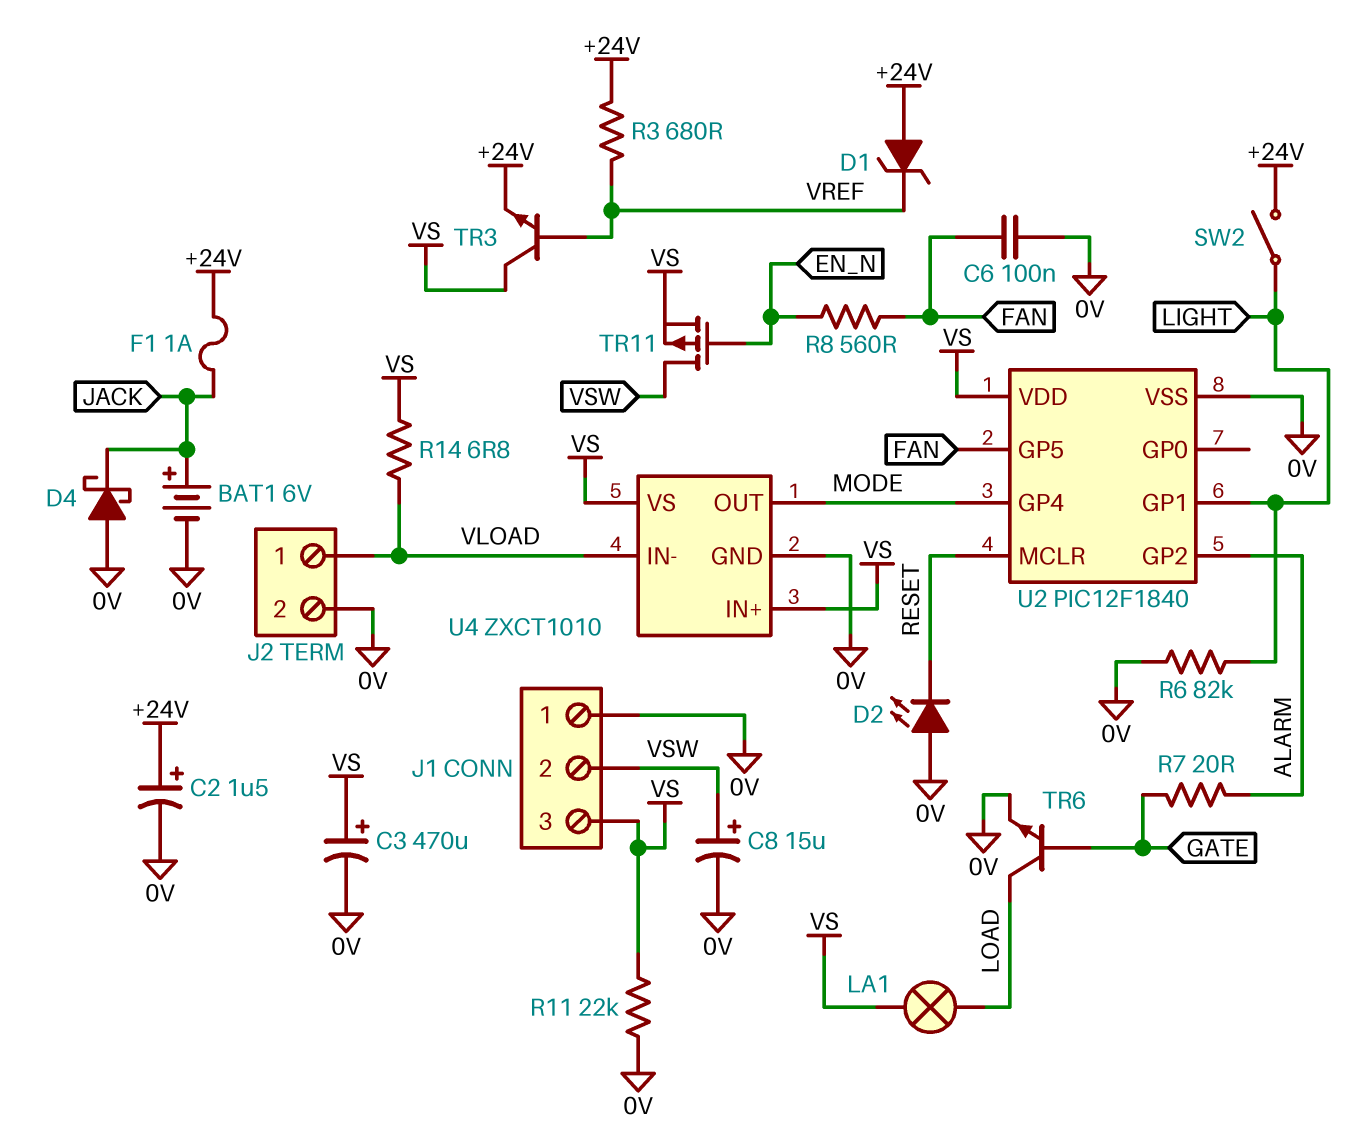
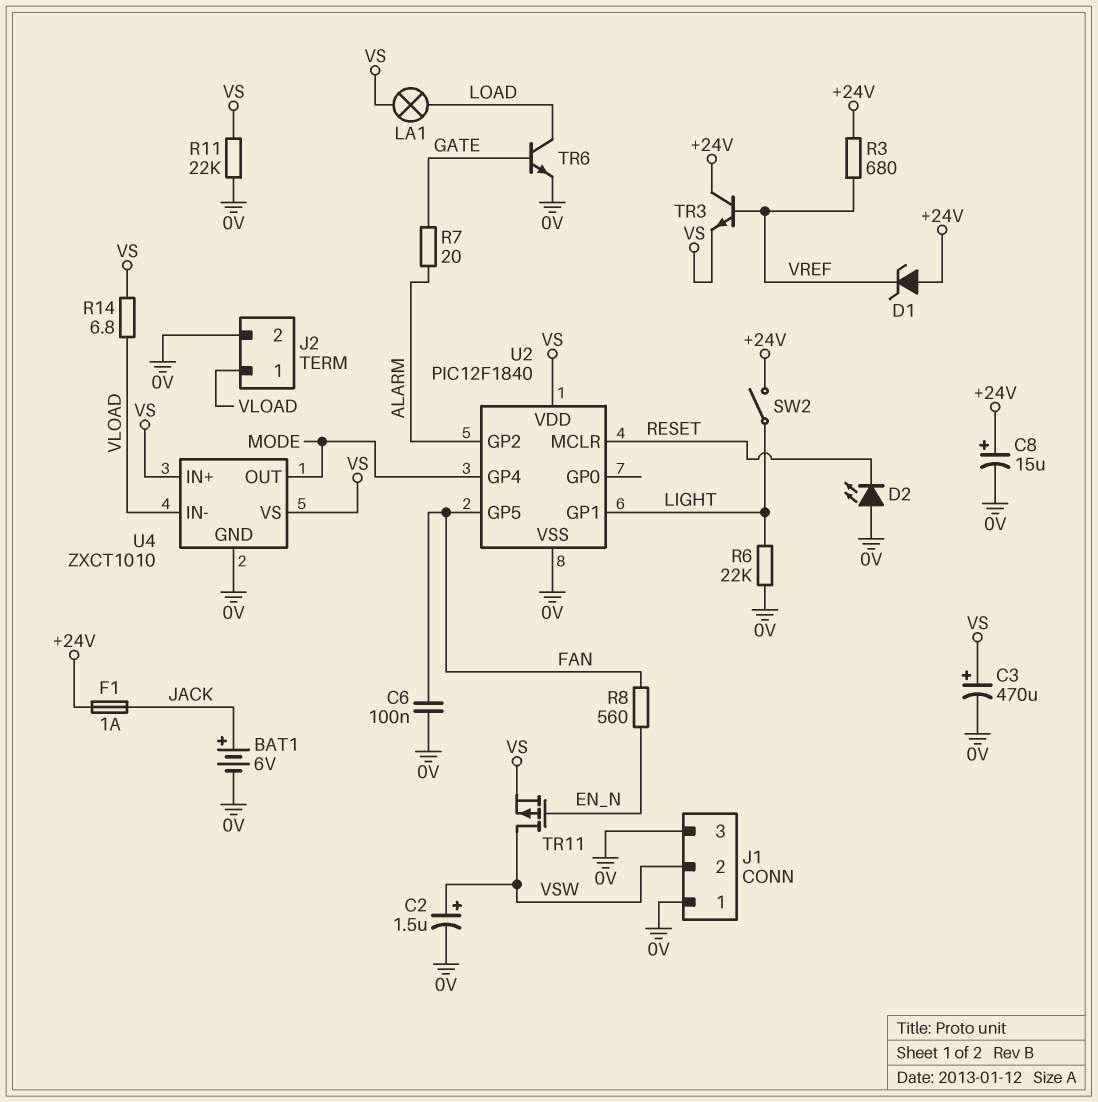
C2: 1.5uF (plus +24V, minus 0V) -> 1.5uF (plus VSW, minus 0V)
C8: 15uF (plus VSW, minus 0V) -> 15uF (plus +24V, minus 0V)
D4: schottky (A 0V, K JACK) -> none
J1 pin 3: VS -> 0V
R6: 82k (0V, LIGHT) -> 22k (0V, LIGHT)
TR3: NPN (B VREF, C VS, E +24V) -> NPN (B VREF, C +24V, E VS)

